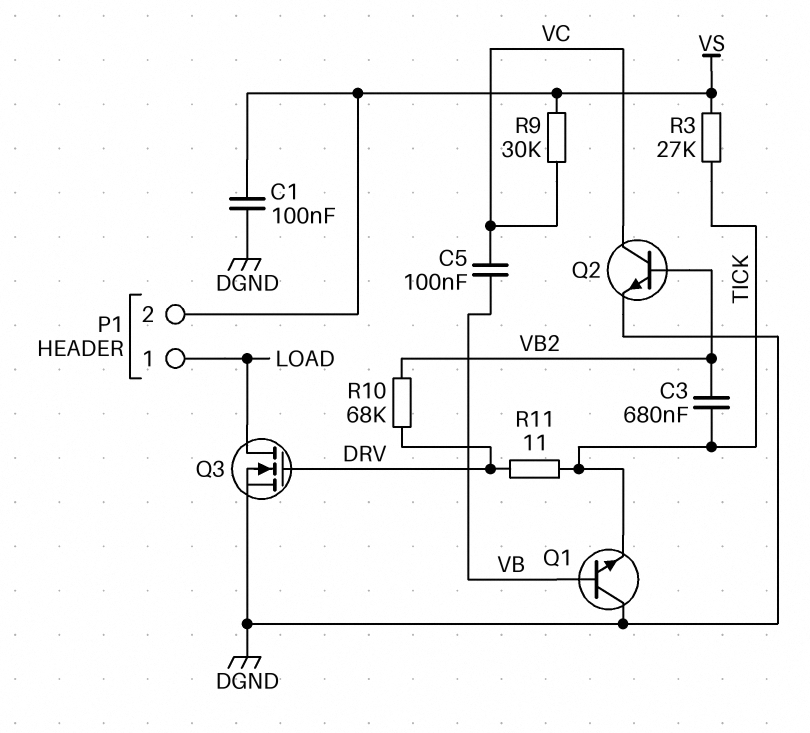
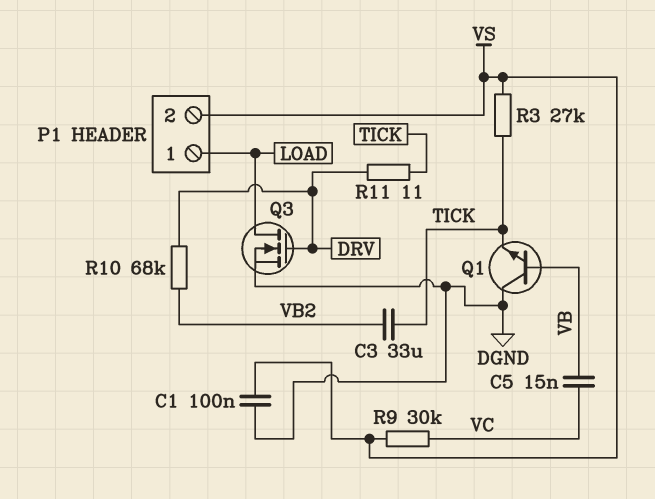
C3: 680nF (TICK, VB2) -> 33uF (TICK, VB2)
C5: 100nF (VB, VC) -> 15nF (VB, VC)
Q2: NPN (B VB2, C VC, E DGND) -> none

